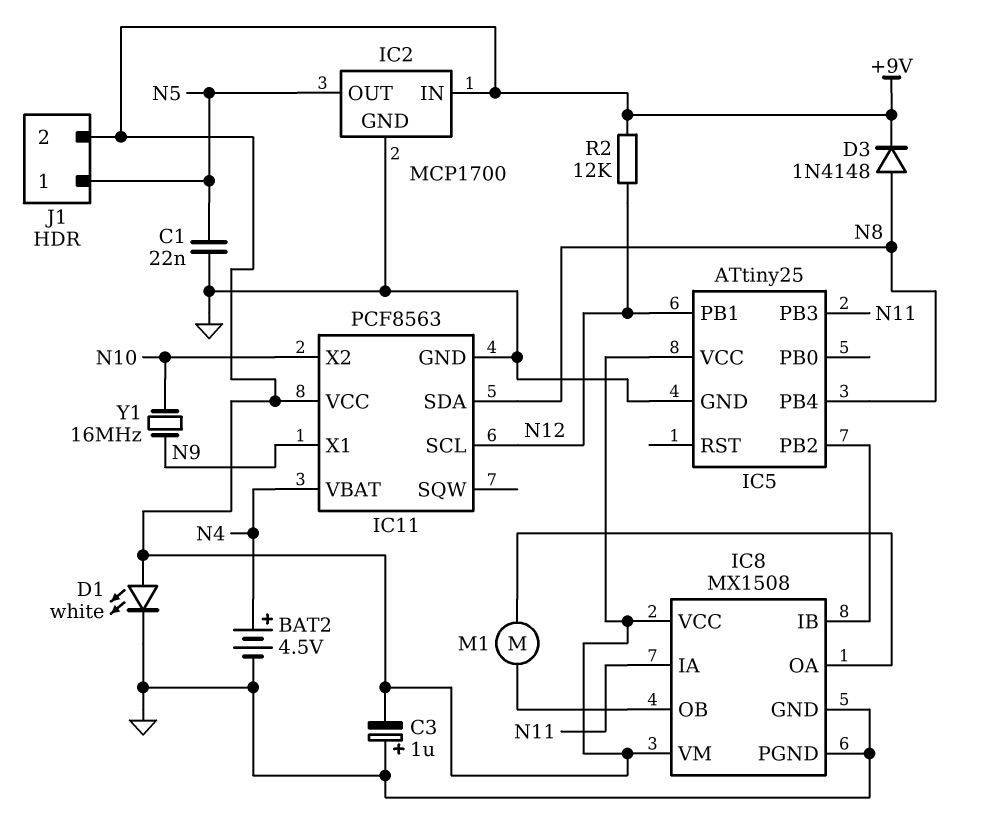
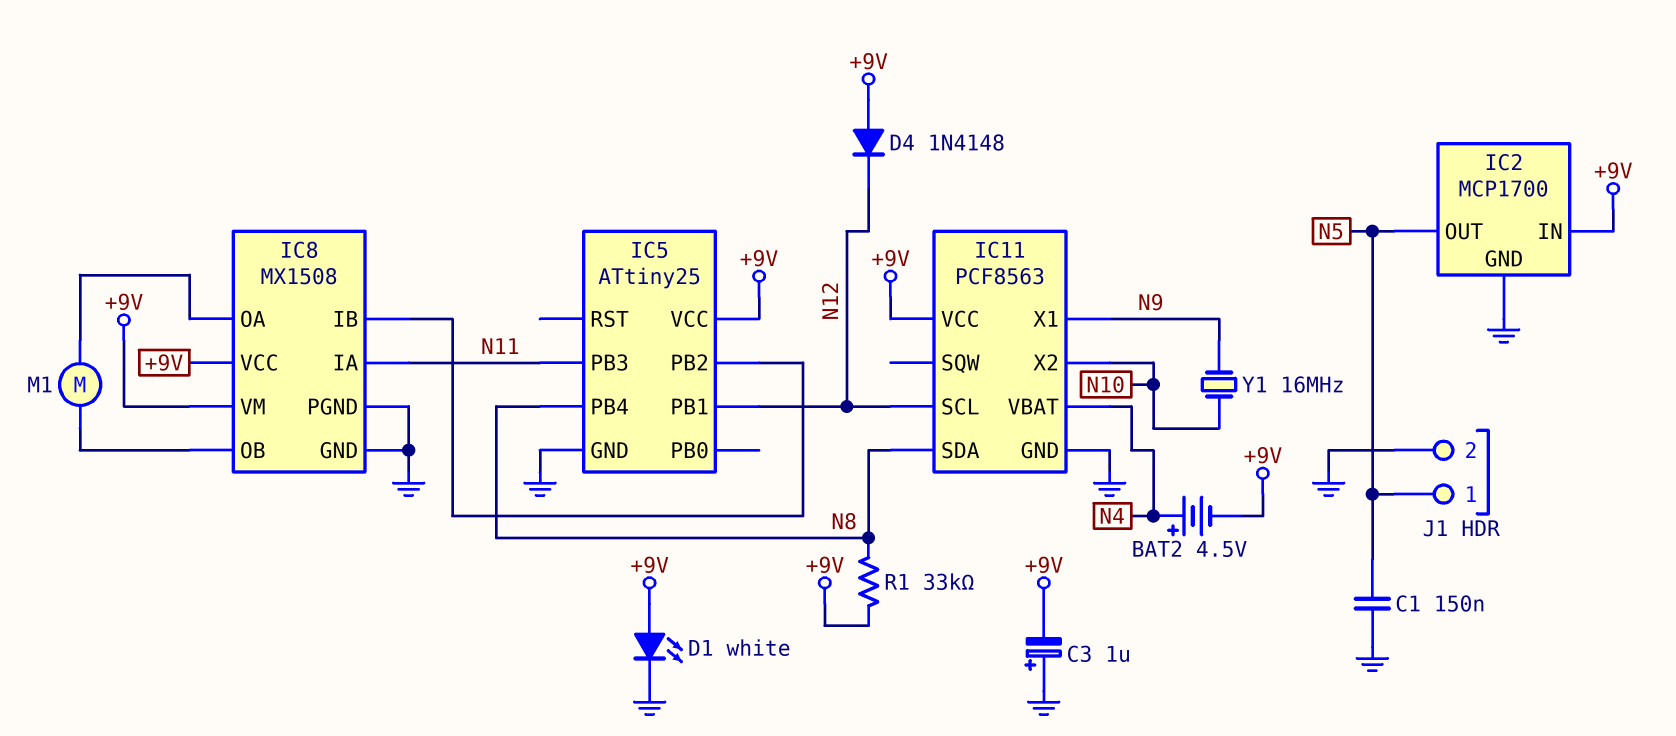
BAT2: 4.5V (plus N4, minus GND) -> 4.5V (plus N4, minus +9V)
C1: 22nF (GND, N5) -> 150nF (GND, N5)
D3: diode 1N4148 (A N8, K +9V) -> none
D4: none -> diode 1N4148 (A +9V, K N12)
J1 pin 2: +9V -> GND
R1: none -> 33k (+9V, N8)
R2: 12k (+9V, N12) -> none

